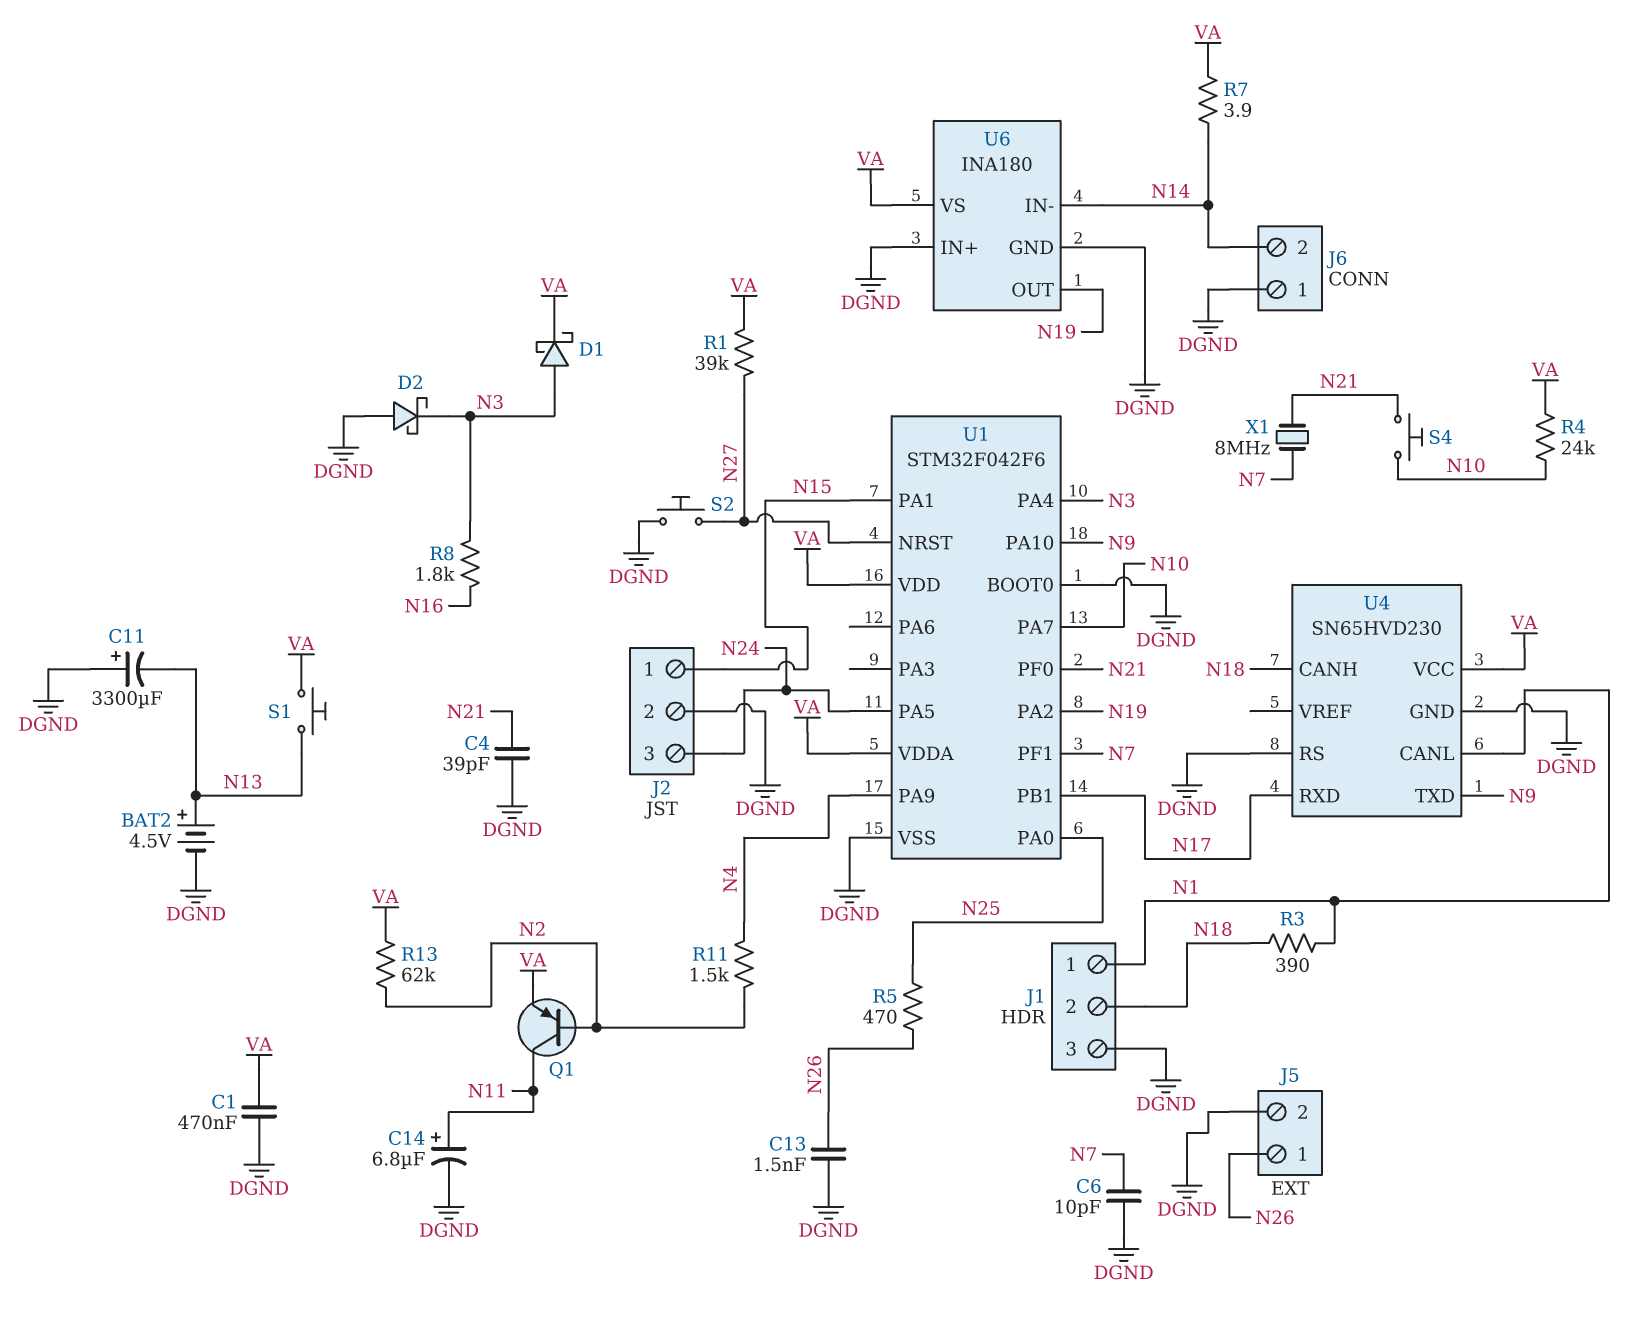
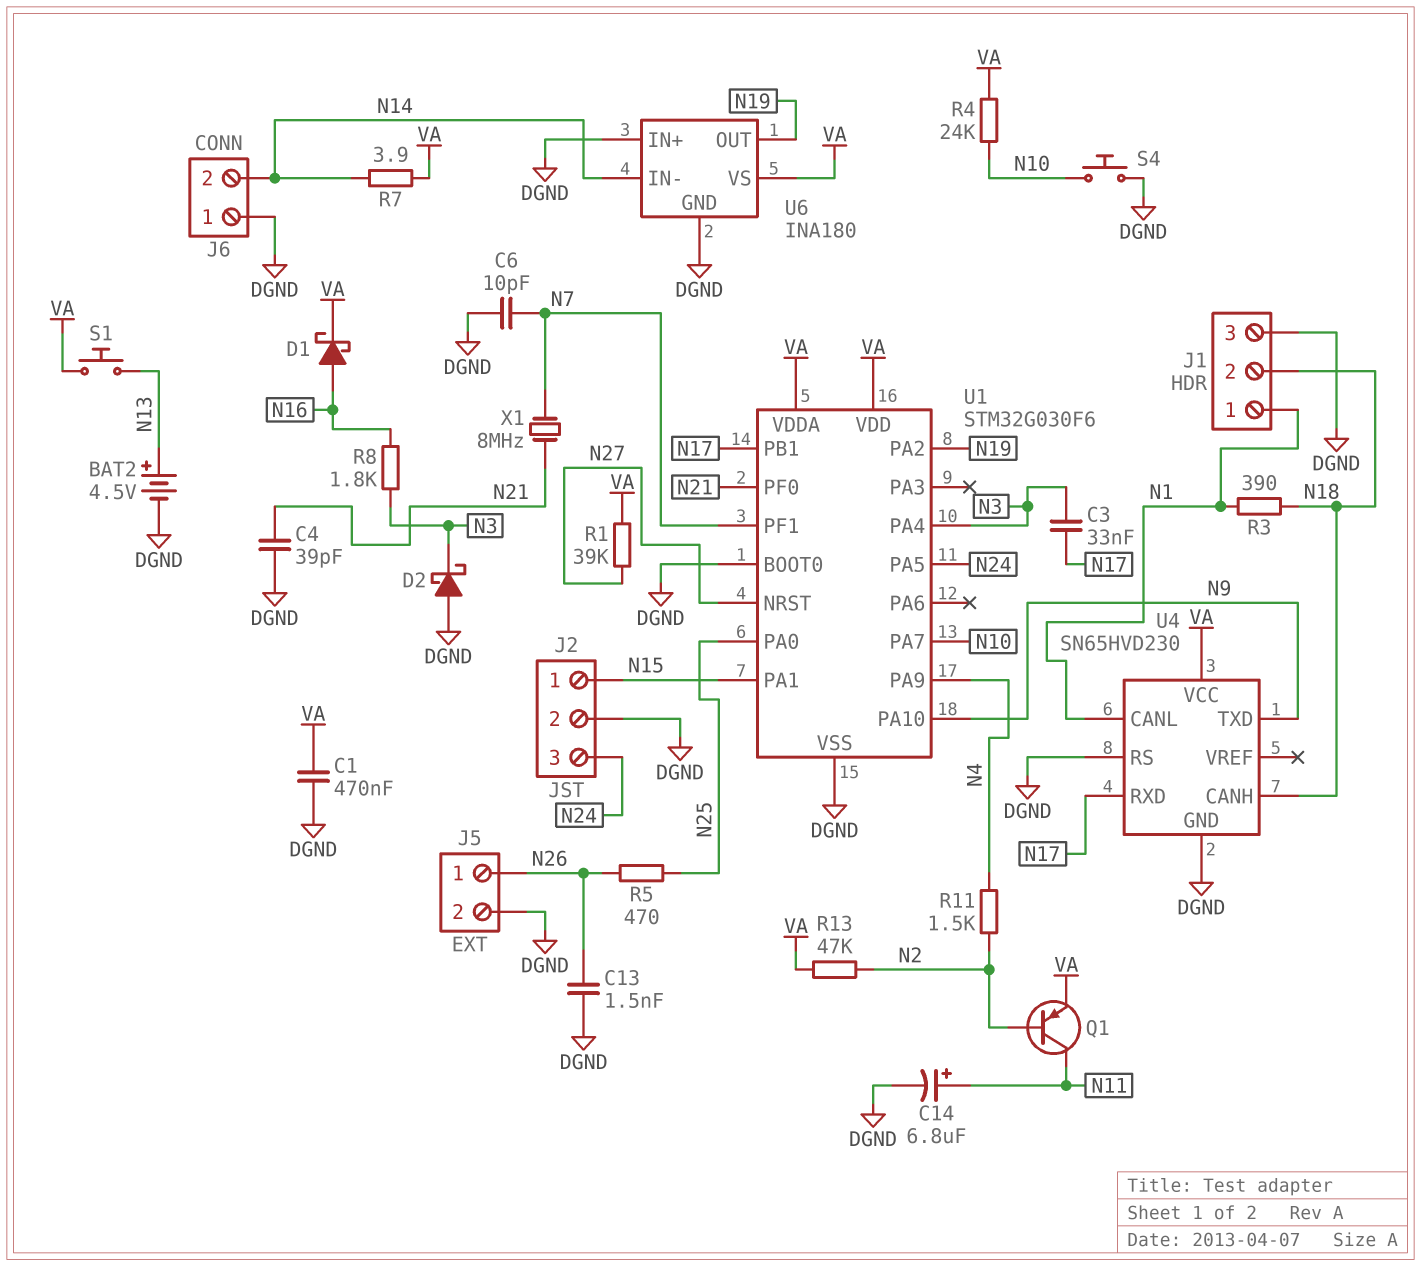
C3: none -> 33nF (N3, N17)
C11: 3300uF (plus DGND, minus N13) -> none
D1: schottky (A N3, K VA) -> schottky (A N16, K VA)
R13: 62k (N2, VA) -> 47k (N2, VA)
S2: button (DGND, N27) -> none
S4: button (N10, N21) -> button (DGND, N10)
U1: STM32F042F6 -> STM32G030F6

